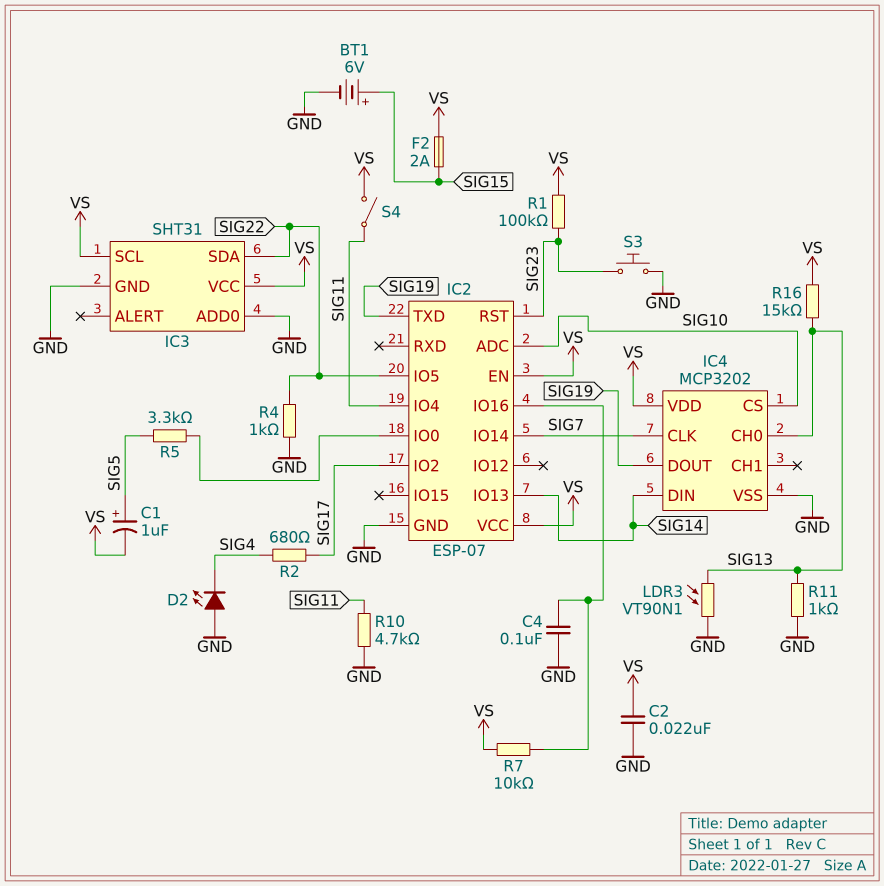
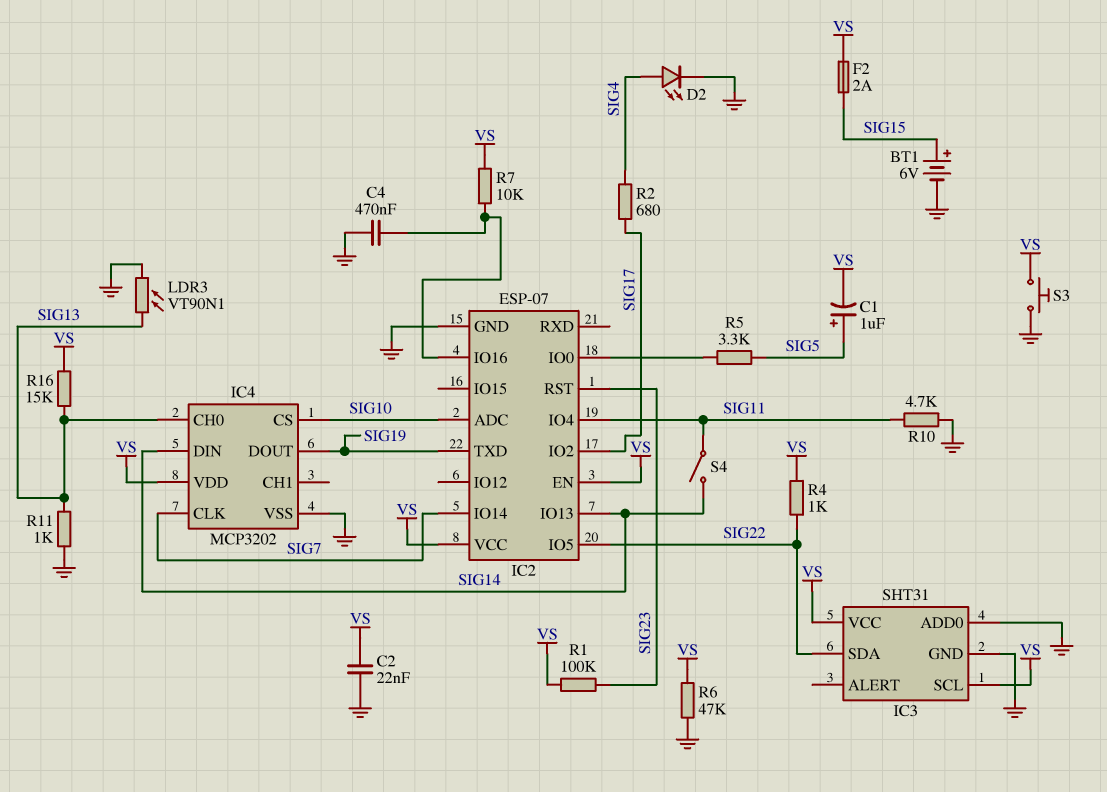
C4: 100nF (GND, IC2/IO16) -> 470nF (GND, IC2/IO16)
D2: LED (A GND, K SIG4) -> LED (A SIG4, K GND)
R4: 1k (GND, SIG22) -> 1k (SIG22, VS)
R6: none -> 47k (GND, VS)
S3: button (GND, SIG23) -> button (GND, VS)
S4: switch (SIG11, VS) -> switch (SIG11, SIG14)

